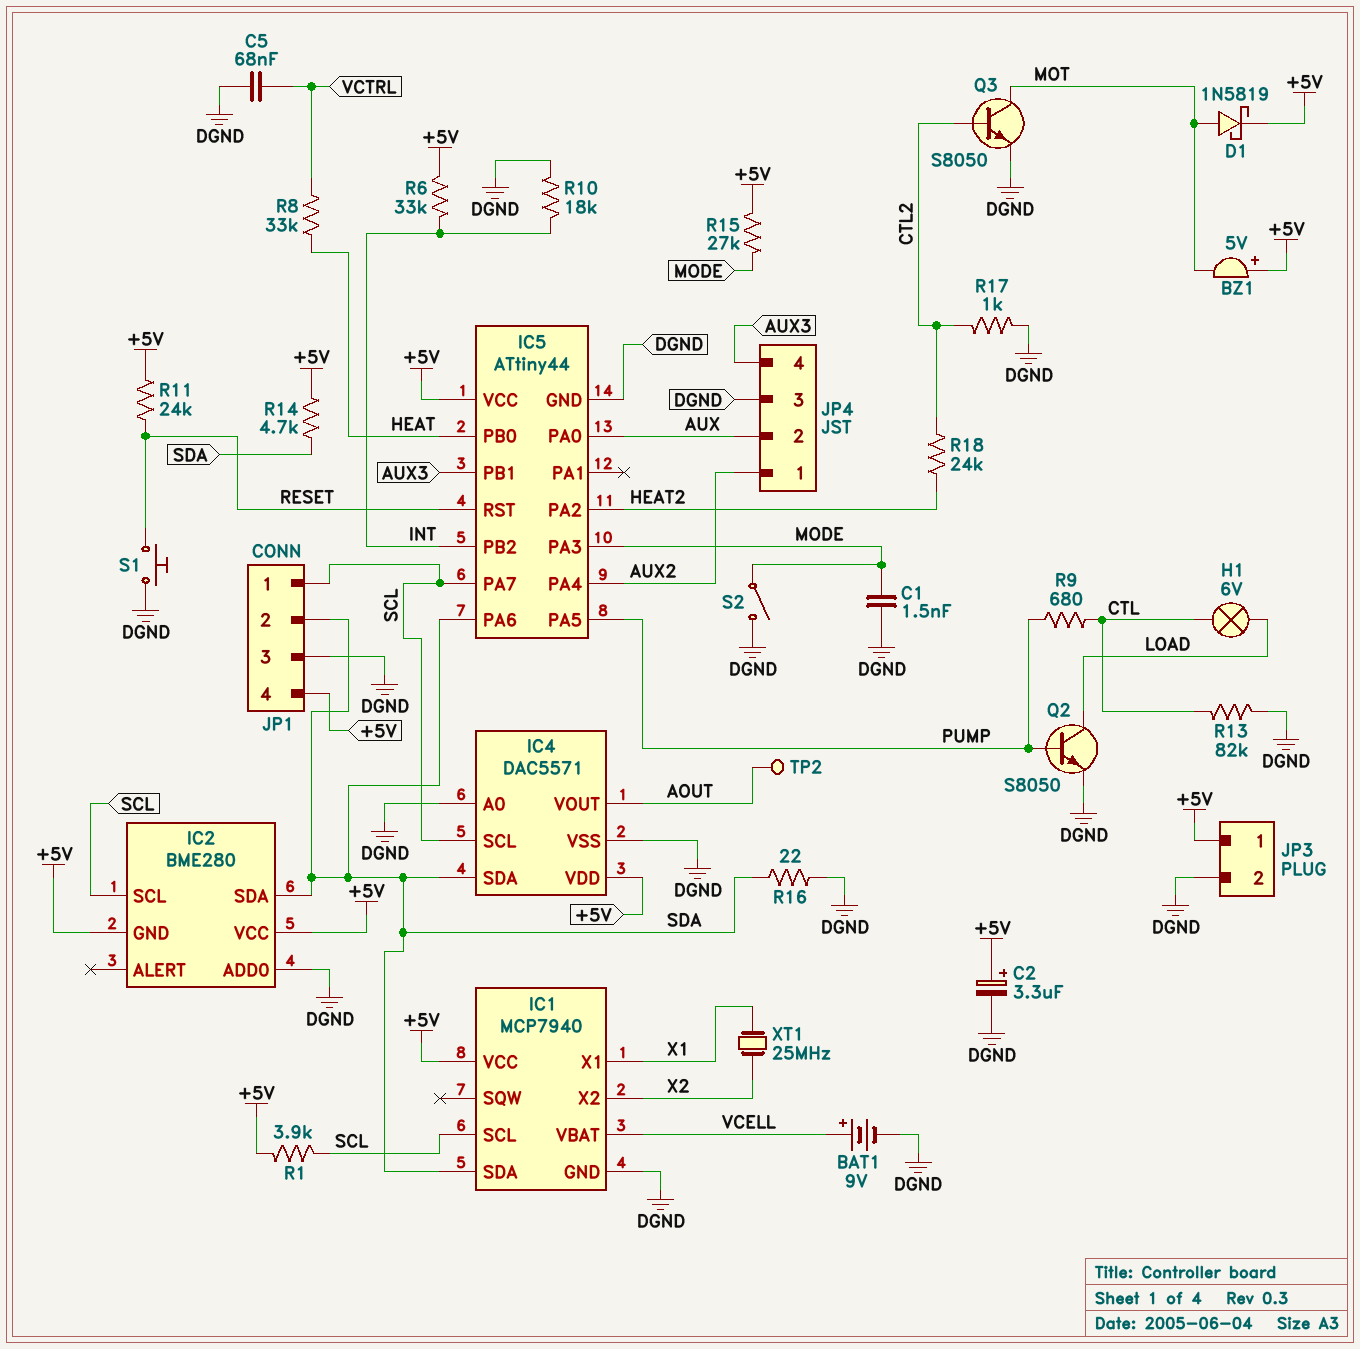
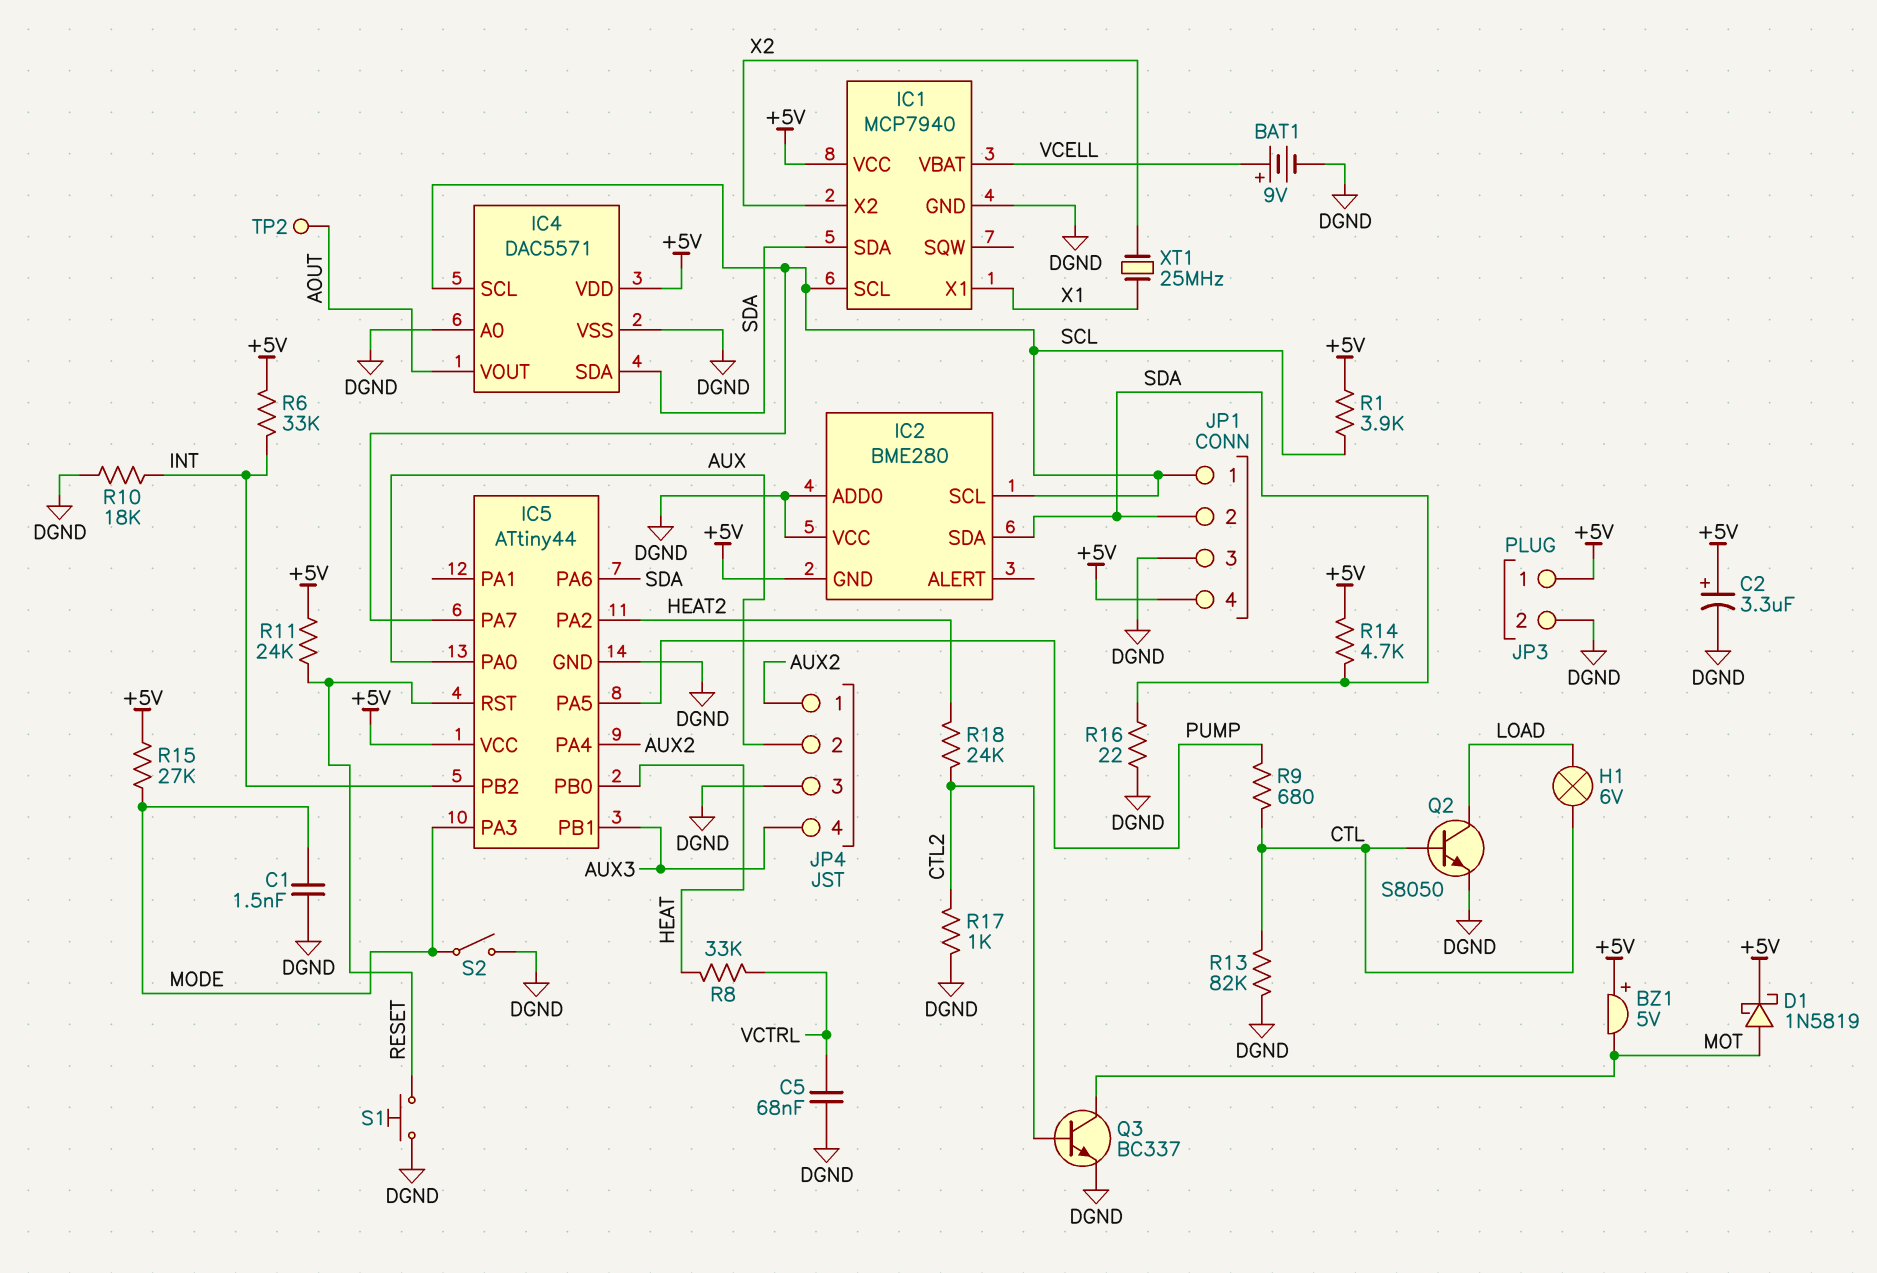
IC2 pin VCC: +5V -> DGND
Q2: NPN S8050 (B PUMP, C LOAD, E DGND) -> NPN S8050 (B CTL, C LOAD, E DGND)
Q3: NPN S8050 (B CTL2, C MOT, E DGND) -> NPN BC337 (B CTL2, C MOT, E DGND)

